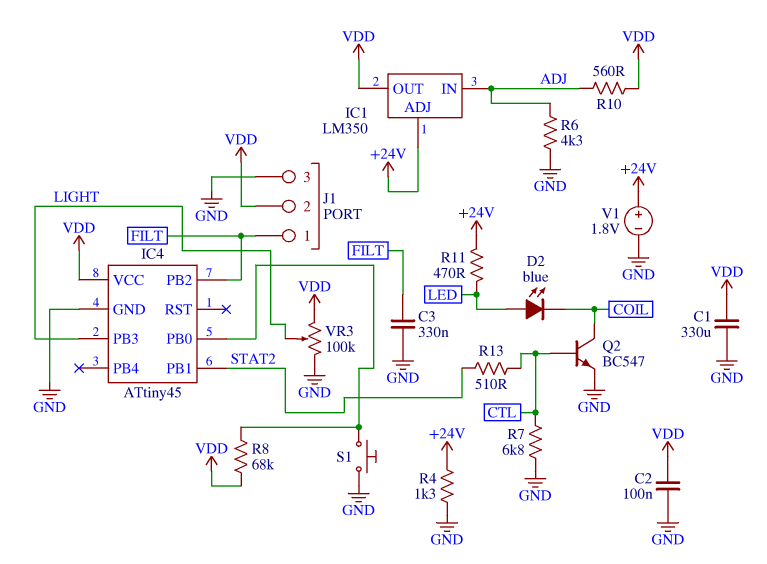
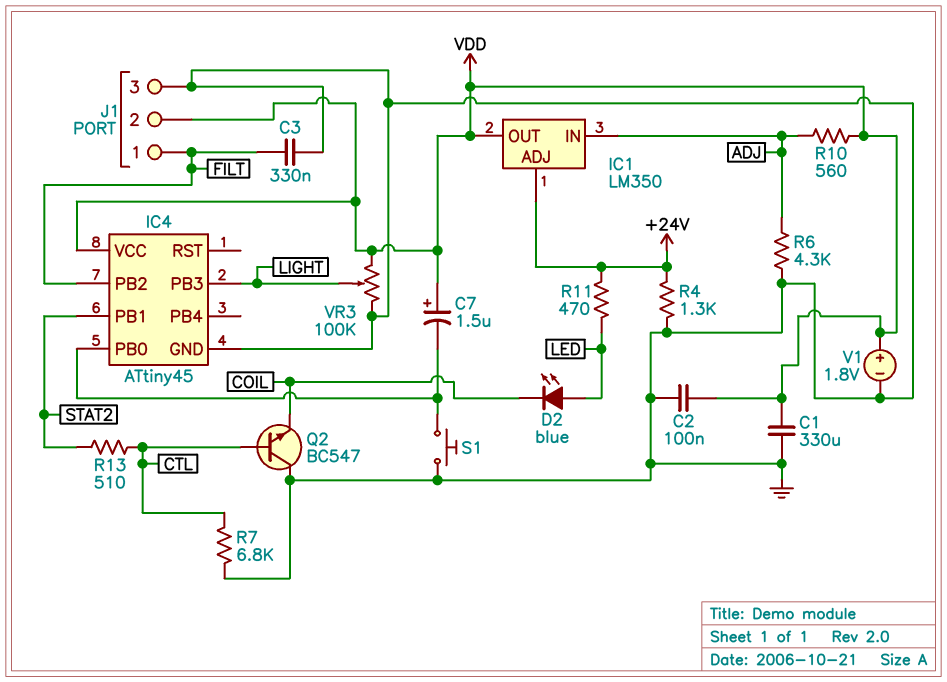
C7: none -> 1.5uF (plus VDD, minus IC4/PB0)
Q2: NPN BC547 (B CTL, C COIL, E GND) -> NPN BC547 (B CTL, C GND, E COIL)
R8: 68k (IC4/PB0, VDD) -> none
V1: 1.8V (plus +24V, minus GND) -> 1.8V (plus VDD, minus GND)

